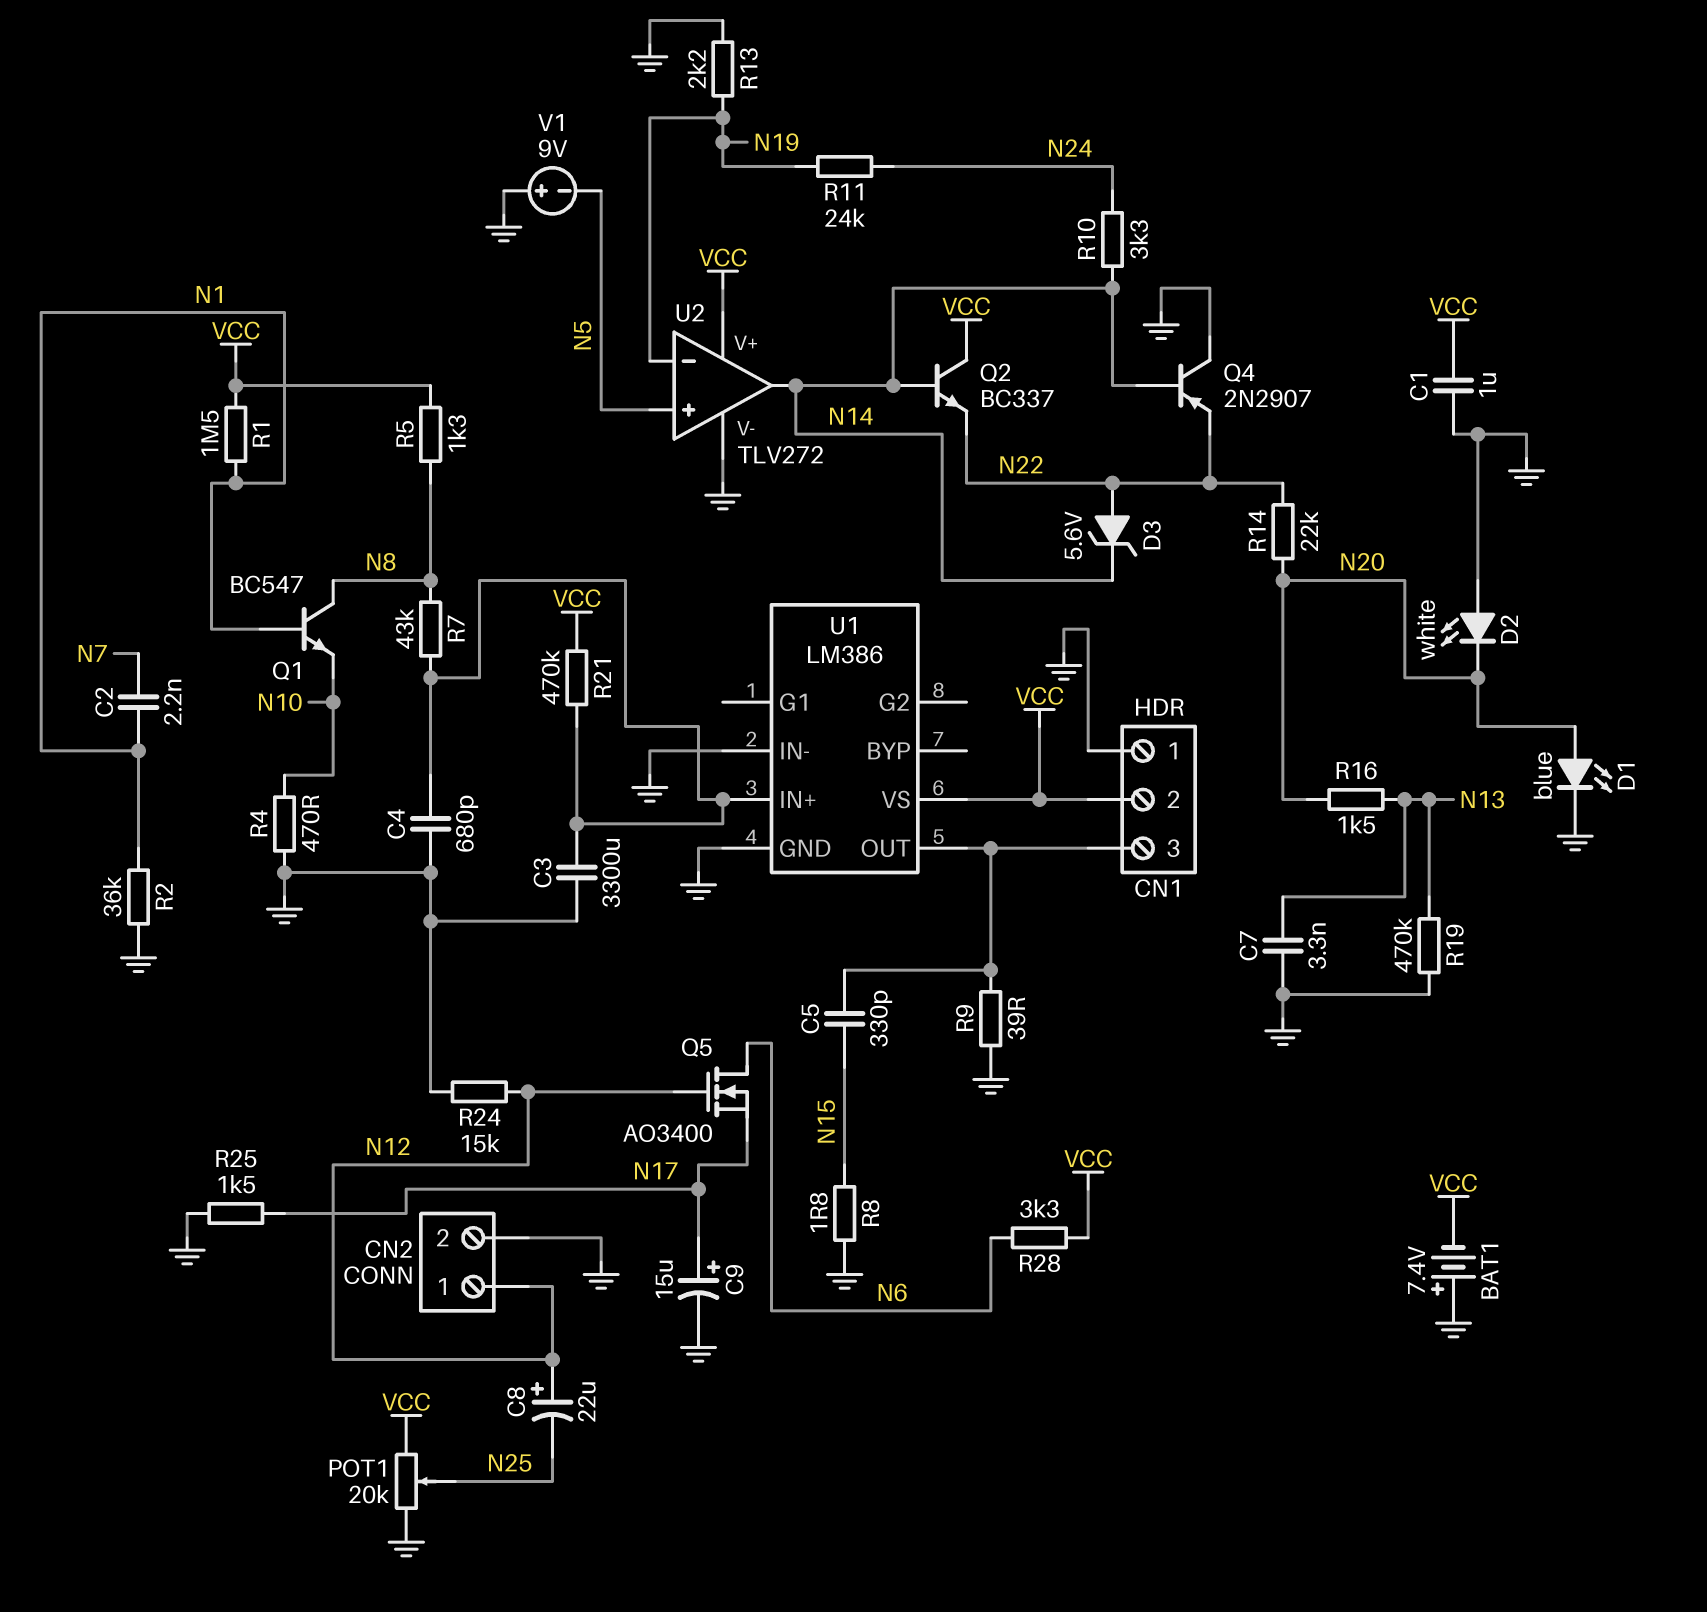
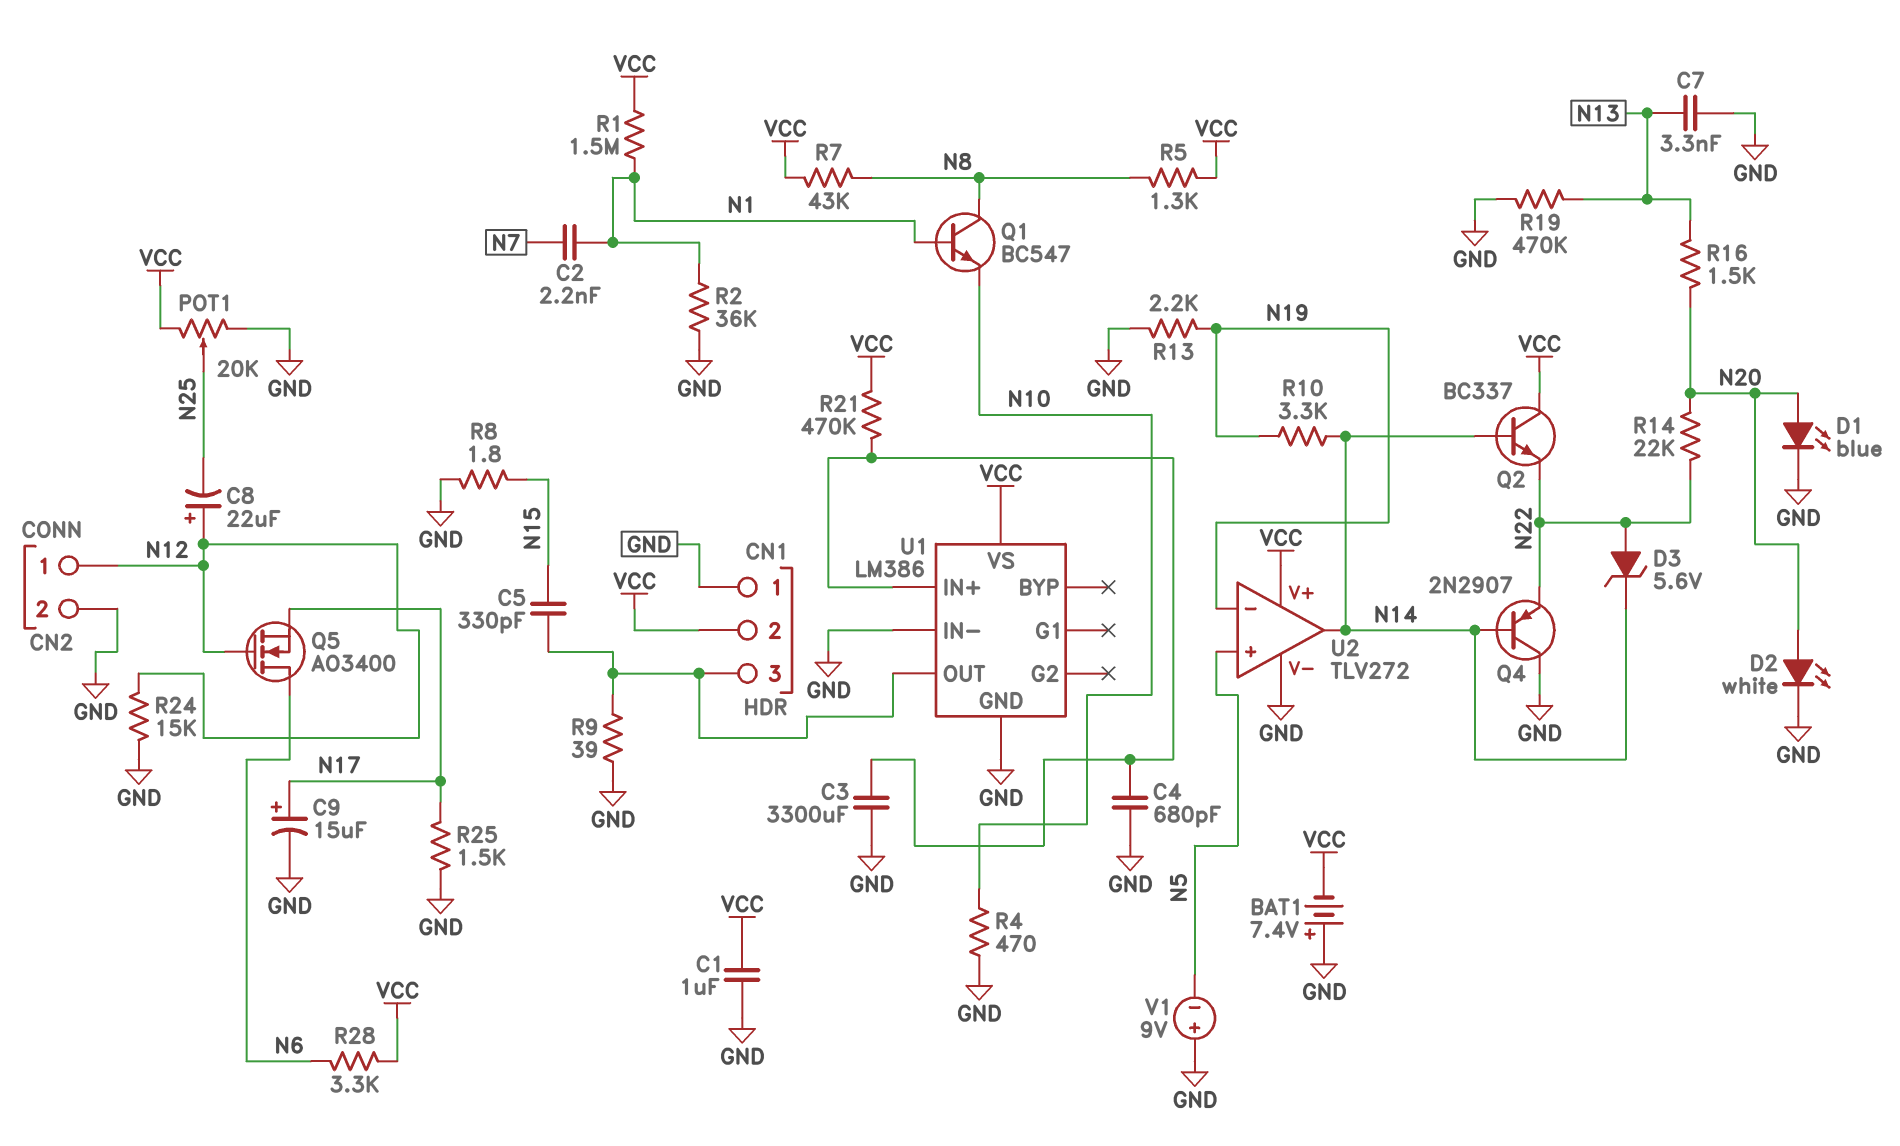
D2: LED white (A GND, K N20) -> LED white (A N20, K GND)
R7: 43k (N8, U1/IN+) -> 43k (N8, VCC)
R10: 3.3k (N14, N24) -> 3.3k (N14, N19)
R11: 24k (N19, N24) -> none

